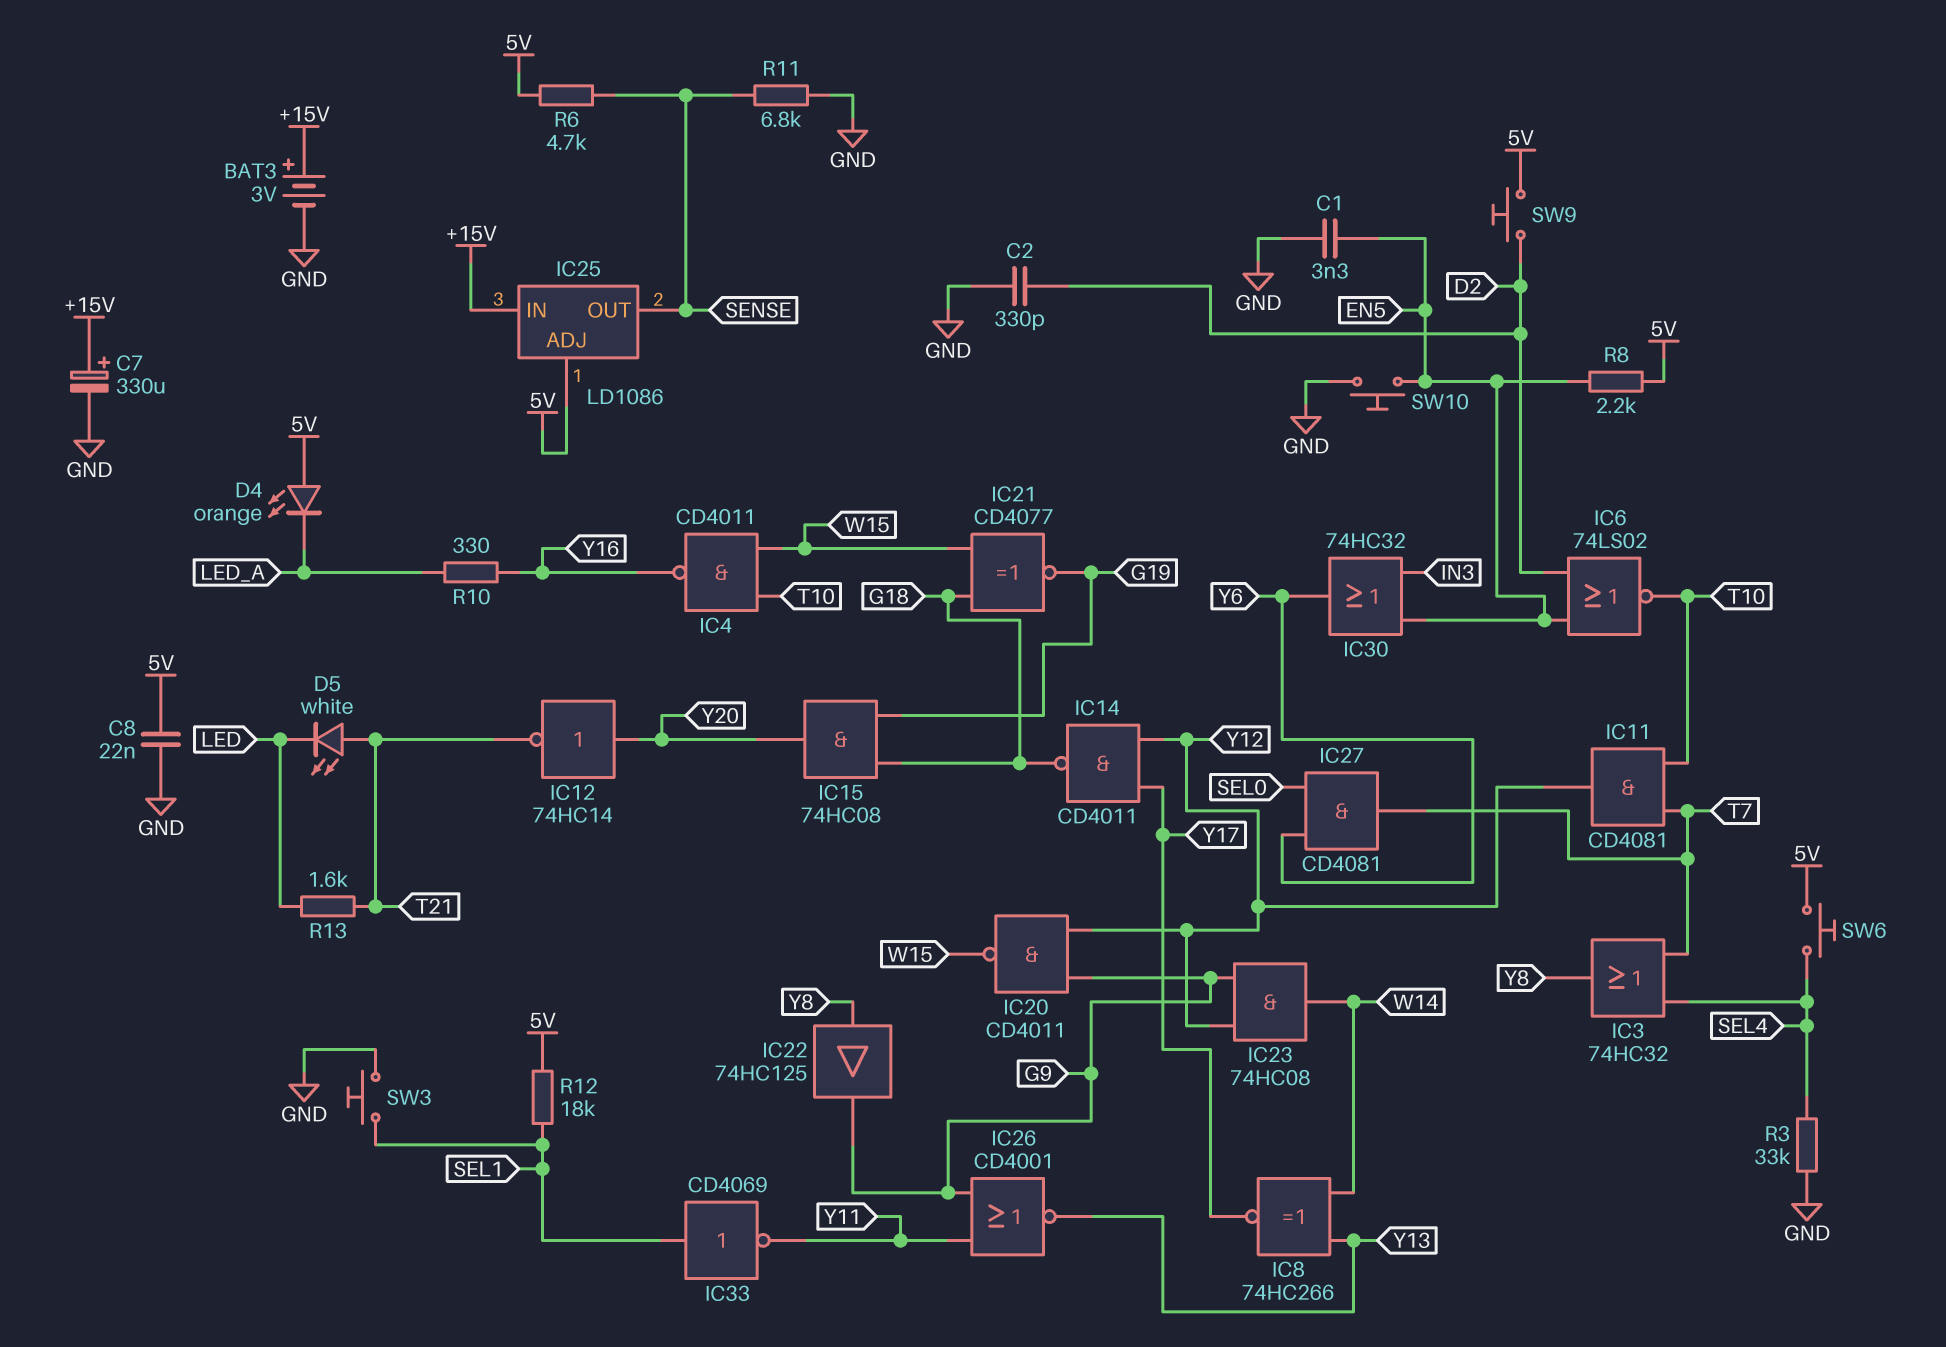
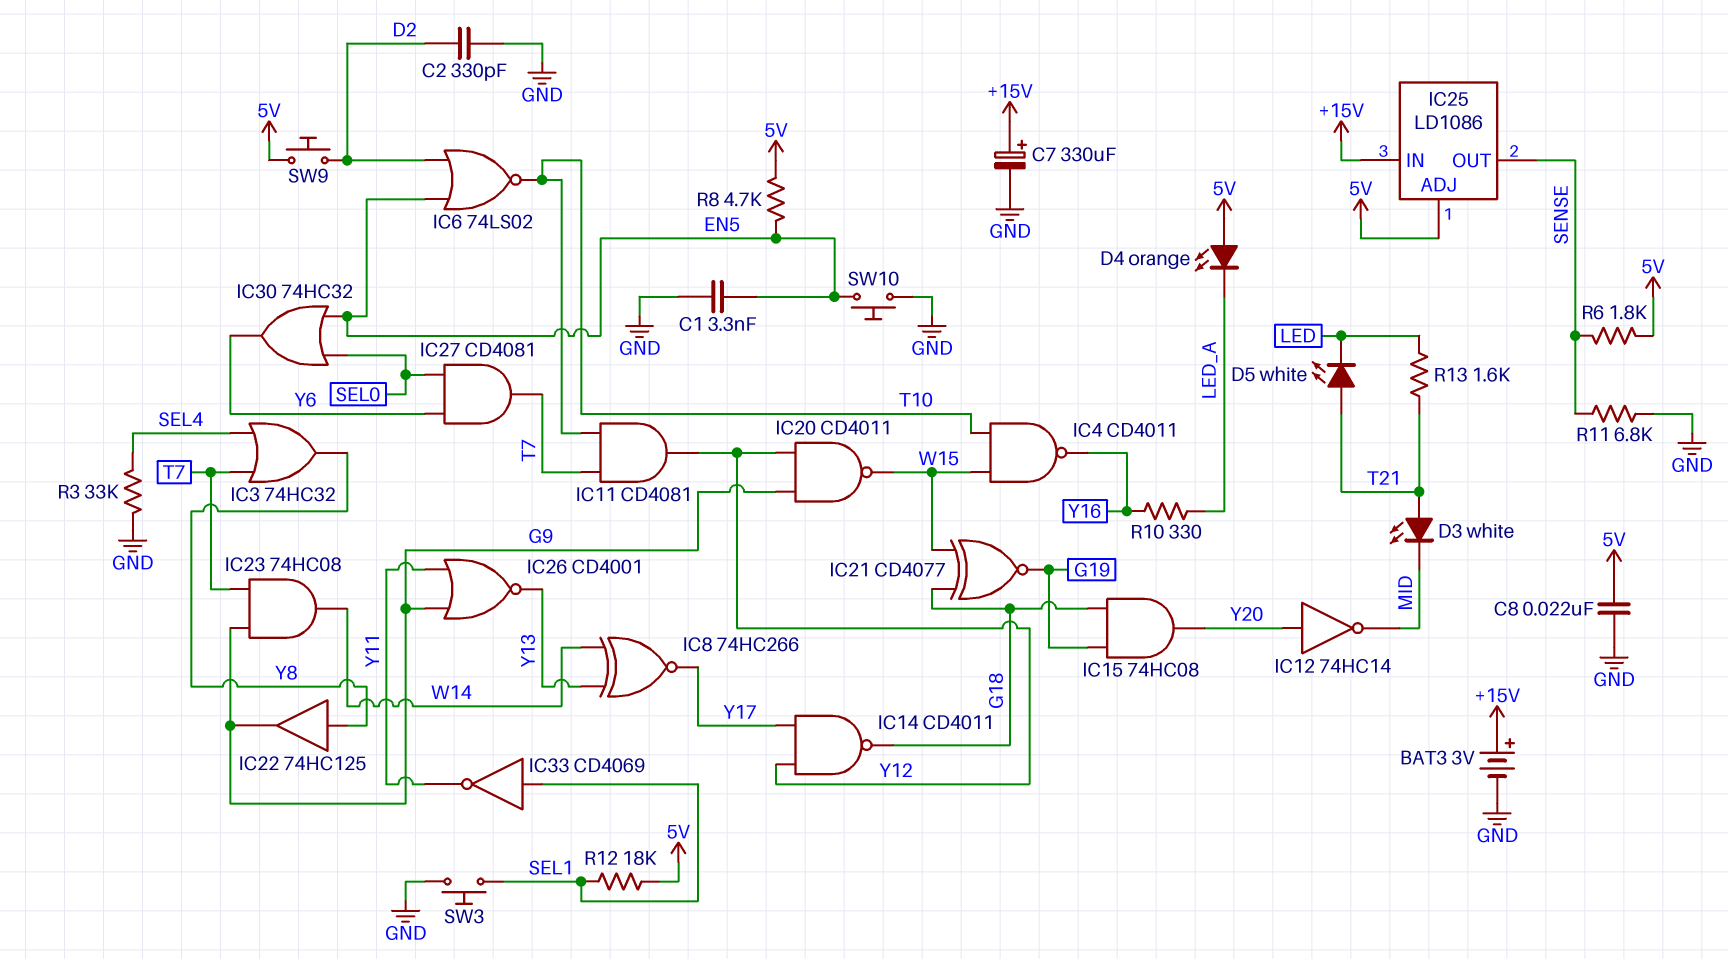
D3: none -> LED white (A T21, K MID)
IC12: NOT 74HC14 (in Y20, out T21) -> NOT 74HC14 (in Y20, out MID)
IC23: AND 74HC08 (in G9, in Y12, out W14) -> AND 74HC08 (in G9, in T7, out W14)
IC30: OR 74HC32 (in EN5, in IN3, out Y6) -> OR 74HC32 (in EN5, in SEL0, out Y6)
R6: 4.7k (5V, SENSE) -> 1.8k (5V, SENSE)
R8: 2.2k (5V, EN5) -> 4.7k (5V, EN5)
SW6: button (5V, SEL4) -> none

